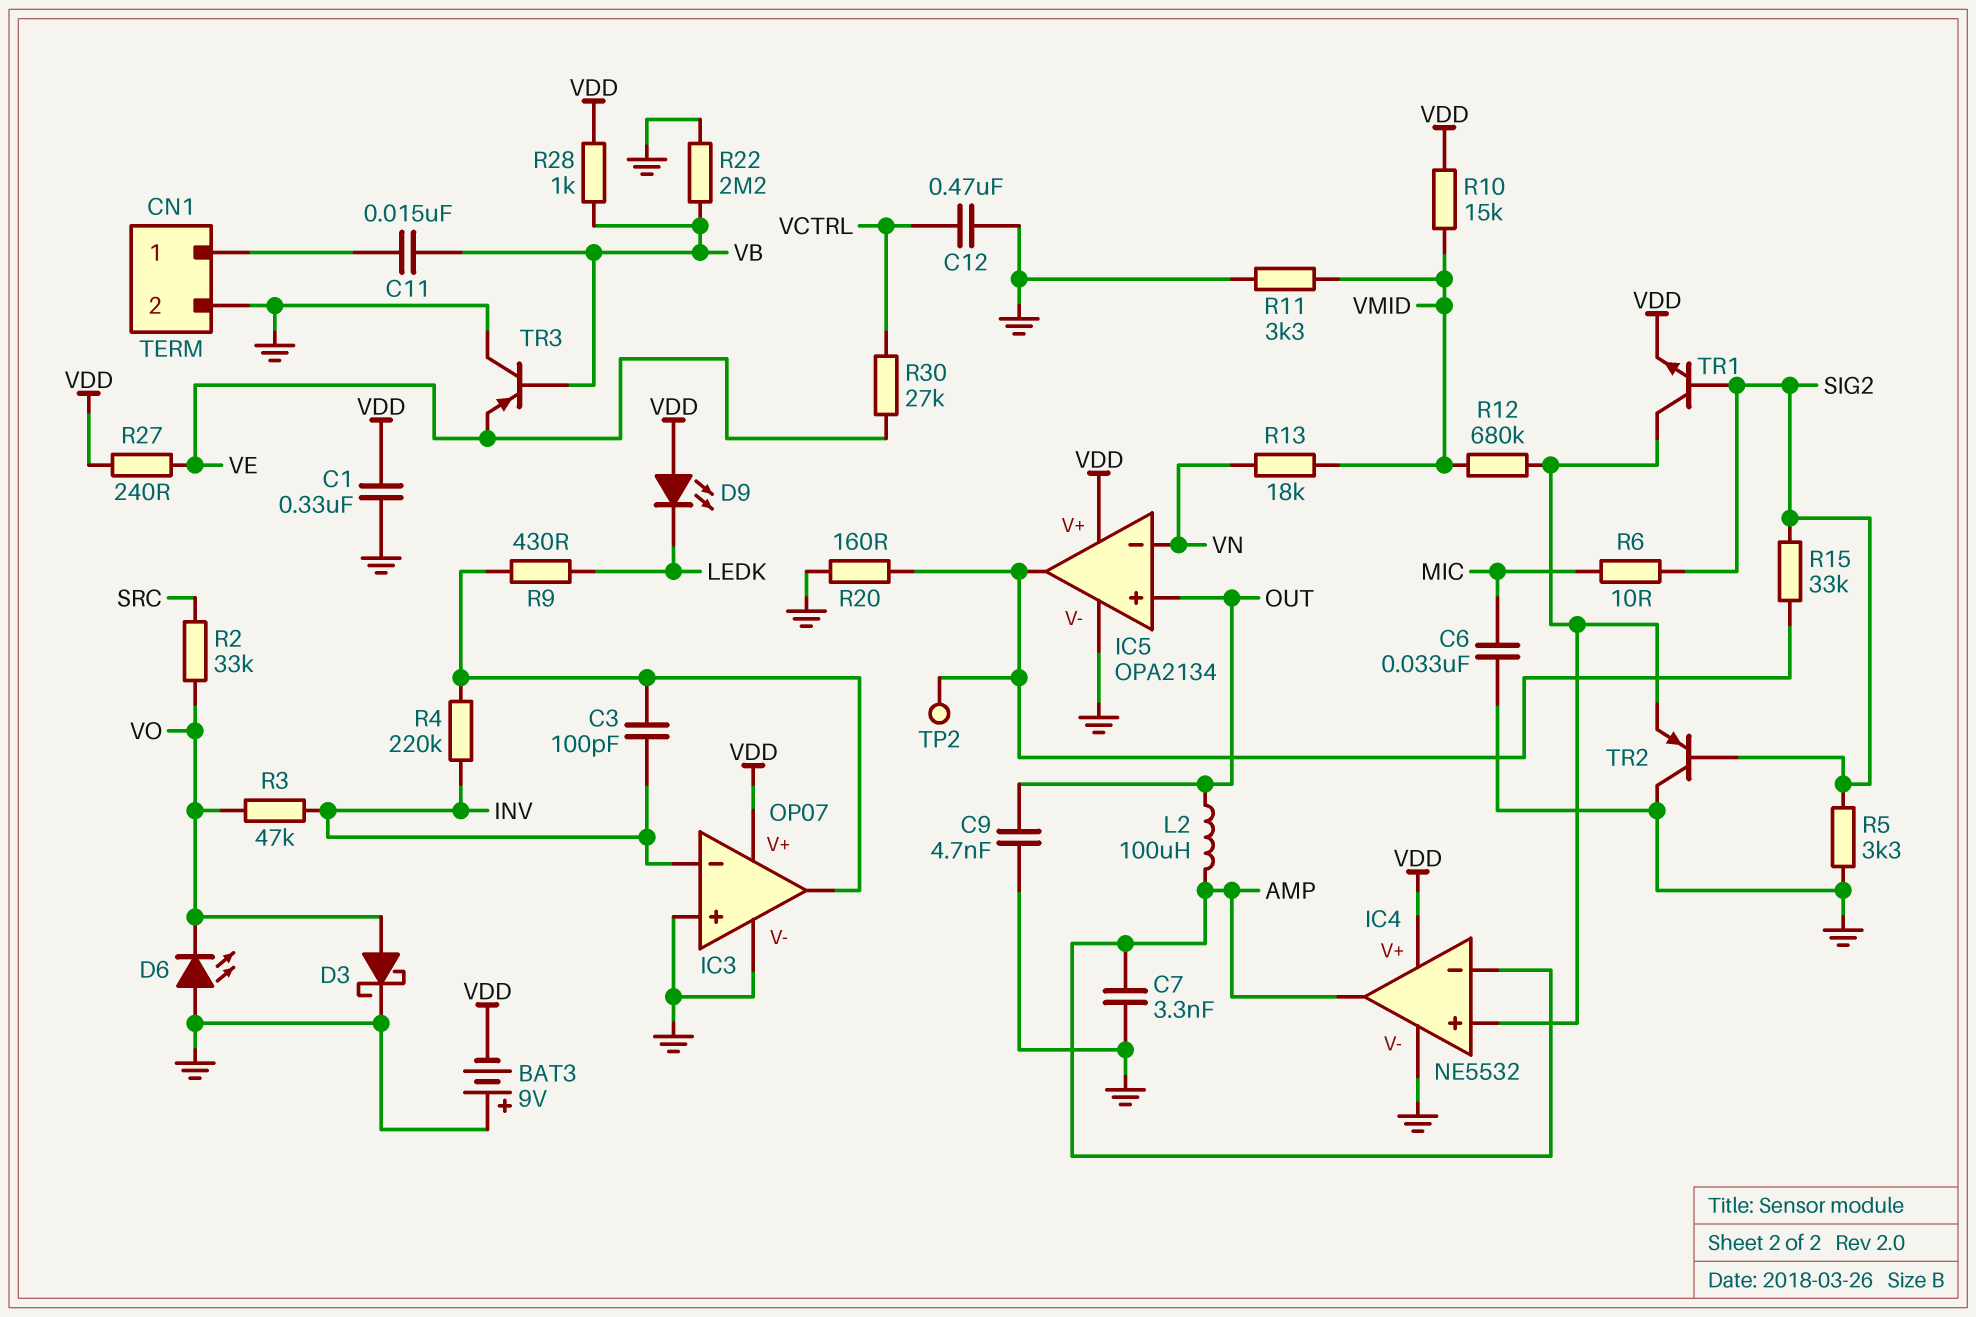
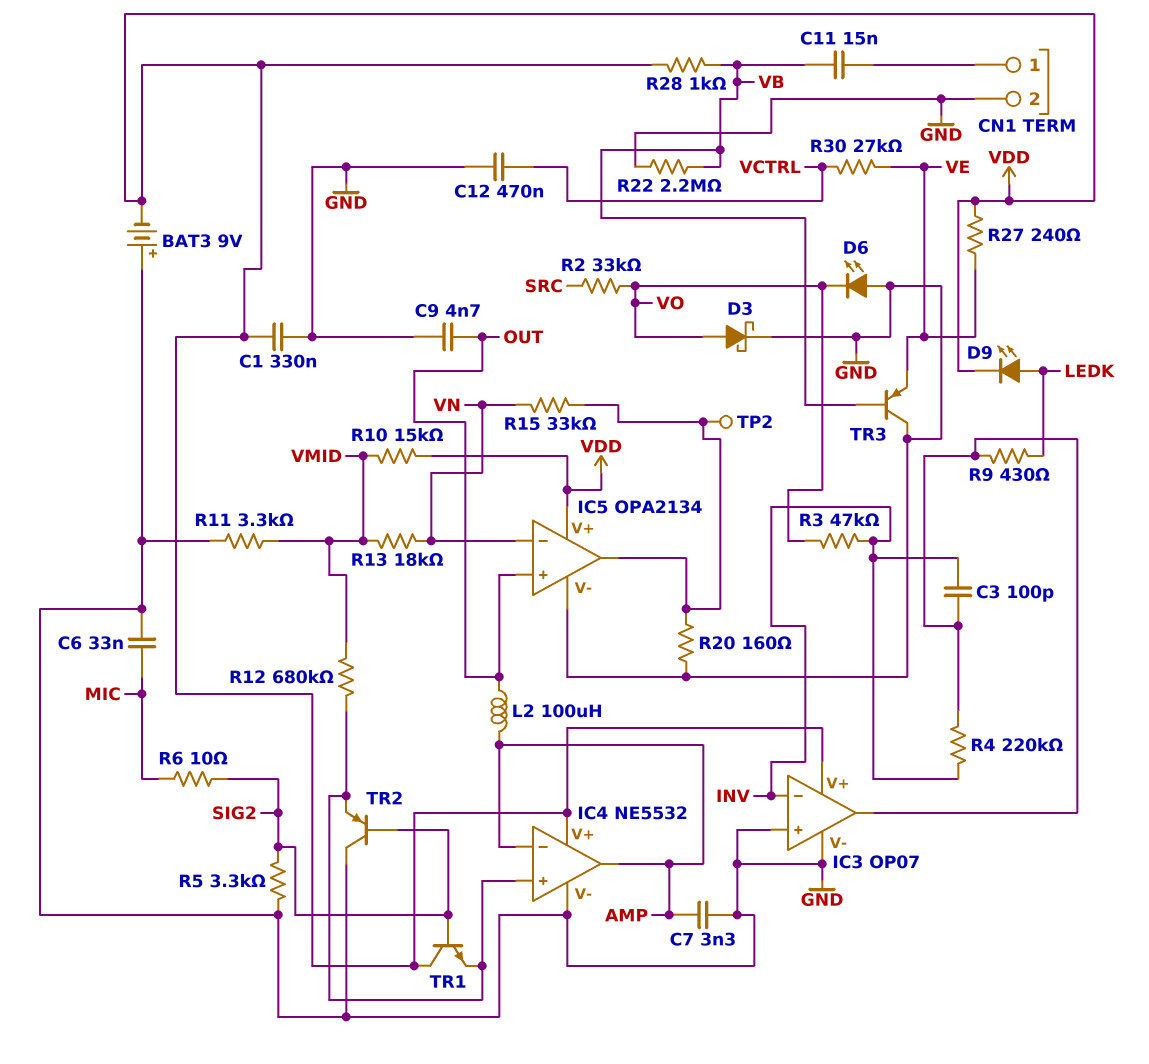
D9: LED (A VDD, K LEDK) -> LED (A LEDK, K VDD)
R15: 33k (IC5/out, SIG2) -> 33k (IC5/out, VN)
TR1: NPN (B SIG2, C IC4/in+, E VDD) -> NPN (B SIG2, C VDD, E IC4/in+)

